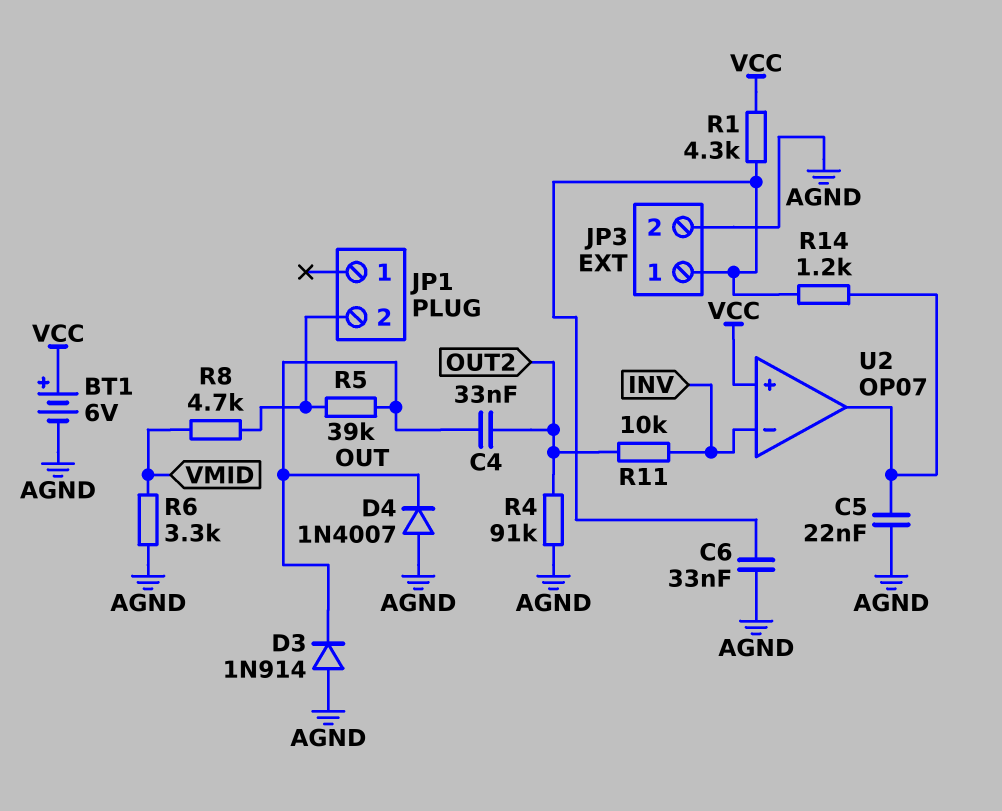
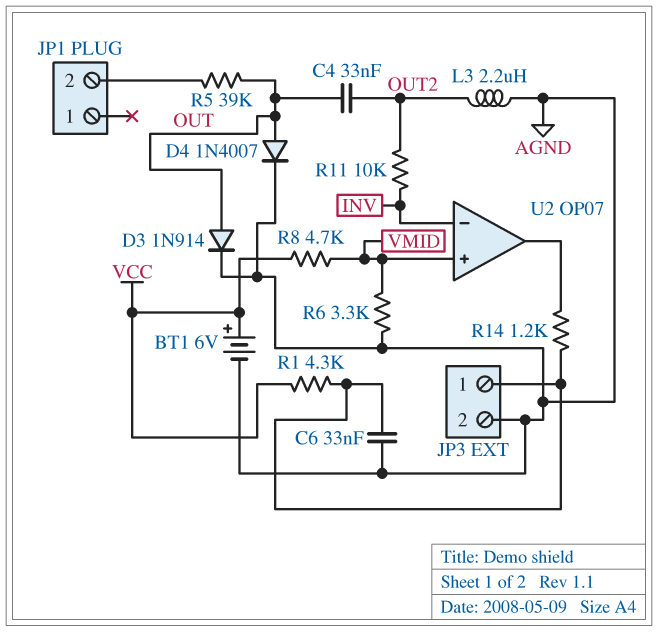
C5: 22nF (AGND, U2/out) -> none
D3: diode 1N914 (A AGND, K OUT) -> diode 1N914 (A OUT, K AGND)
D4: diode 1N4007 (A AGND, K OUT) -> diode 1N4007 (A OUT, K AGND)
L3: none -> 2.2uH (AGND, OUT2)
R4: 91k (AGND, OUT2) -> none
R8: 4.7k (JP1/2, VMID) -> 4.7k (VCC, VMID)
U2 pin in+: VCC -> VMID

